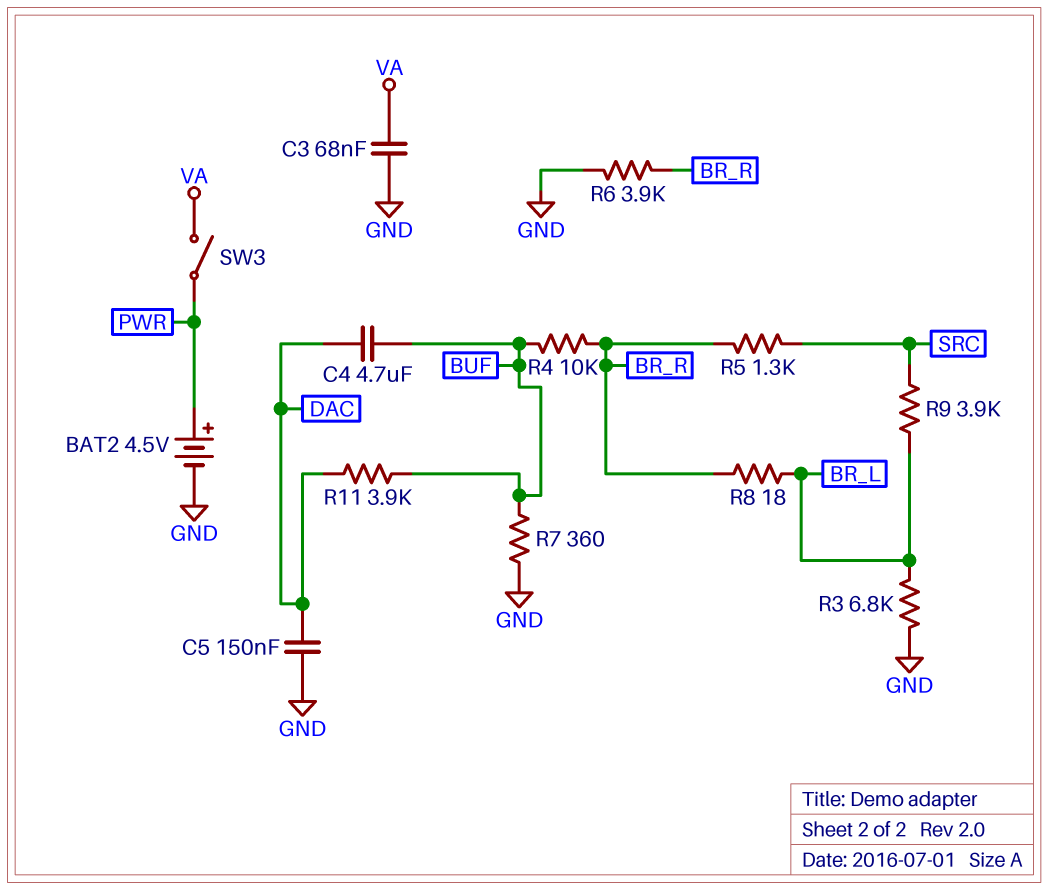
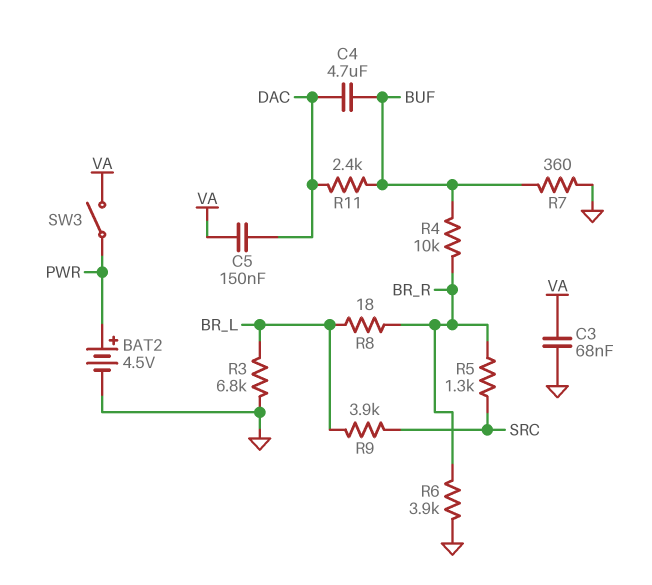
C5: 150nF (DAC, GND) -> 150nF (DAC, VA)
R11: 3.9k (BUF, DAC) -> 2.4k (BUF, DAC)

